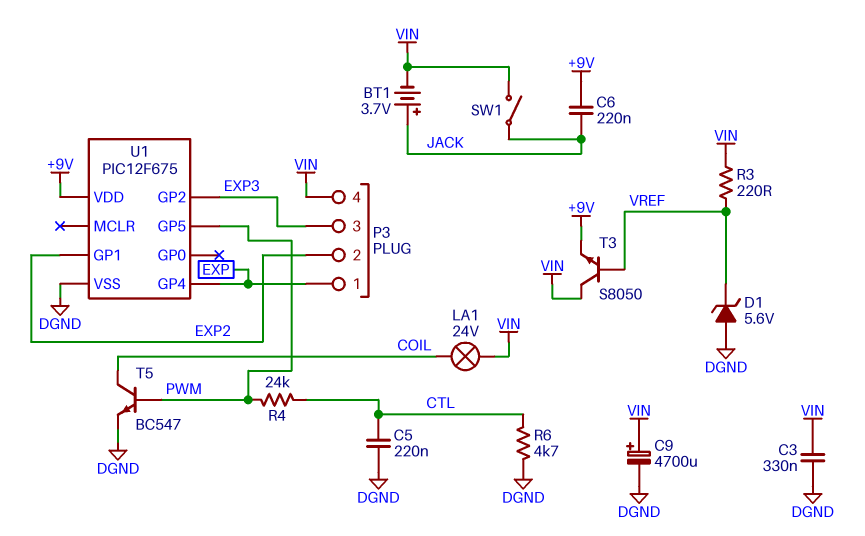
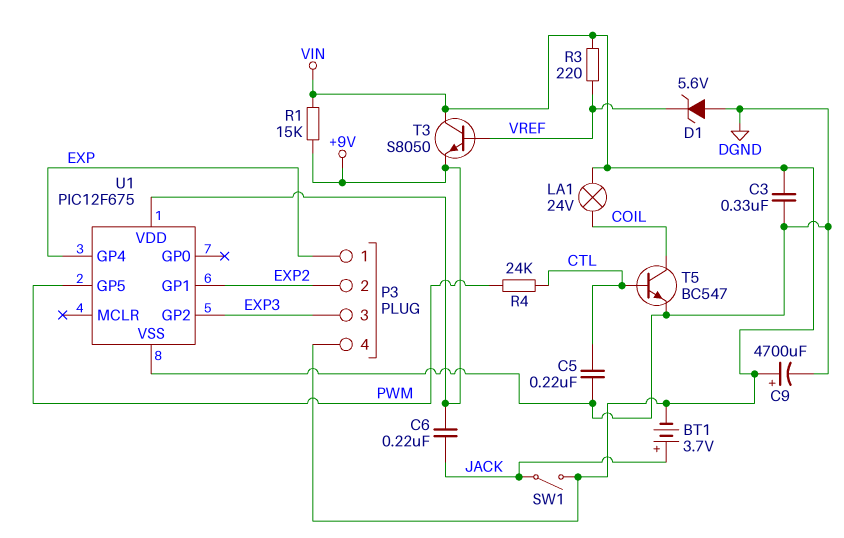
R1: none -> 15k (+9V, VIN)
R6: 4.7k (CTL, DGND) -> none
T5: NPN BC547 (B PWM, C COIL, E DGND) -> NPN BC547 (B CTL, C COIL, E DGND)

